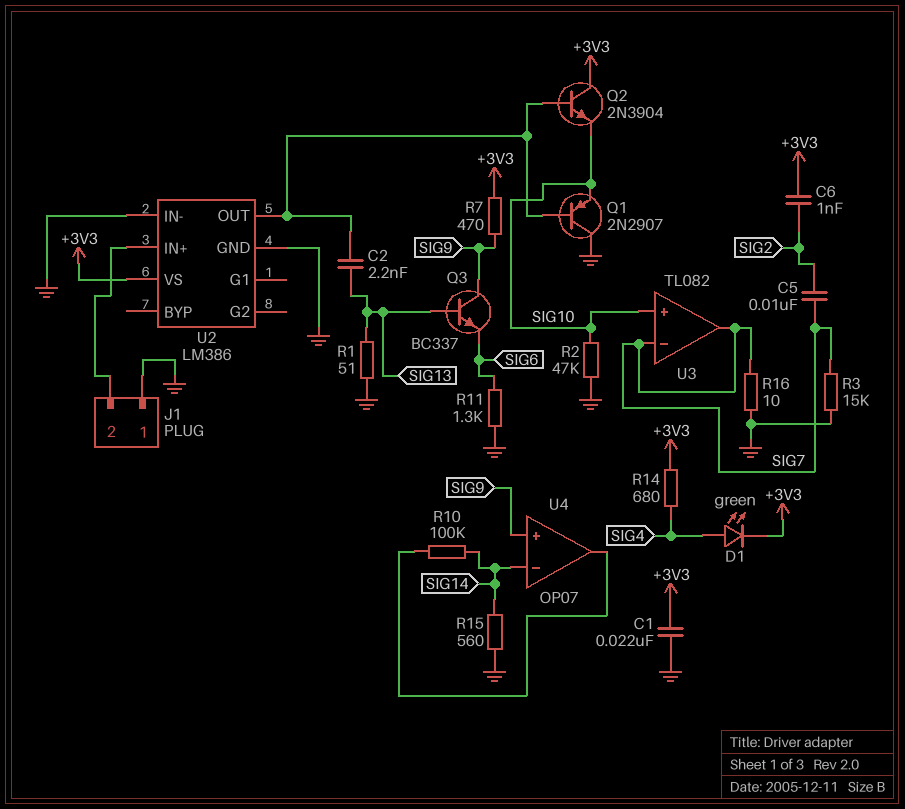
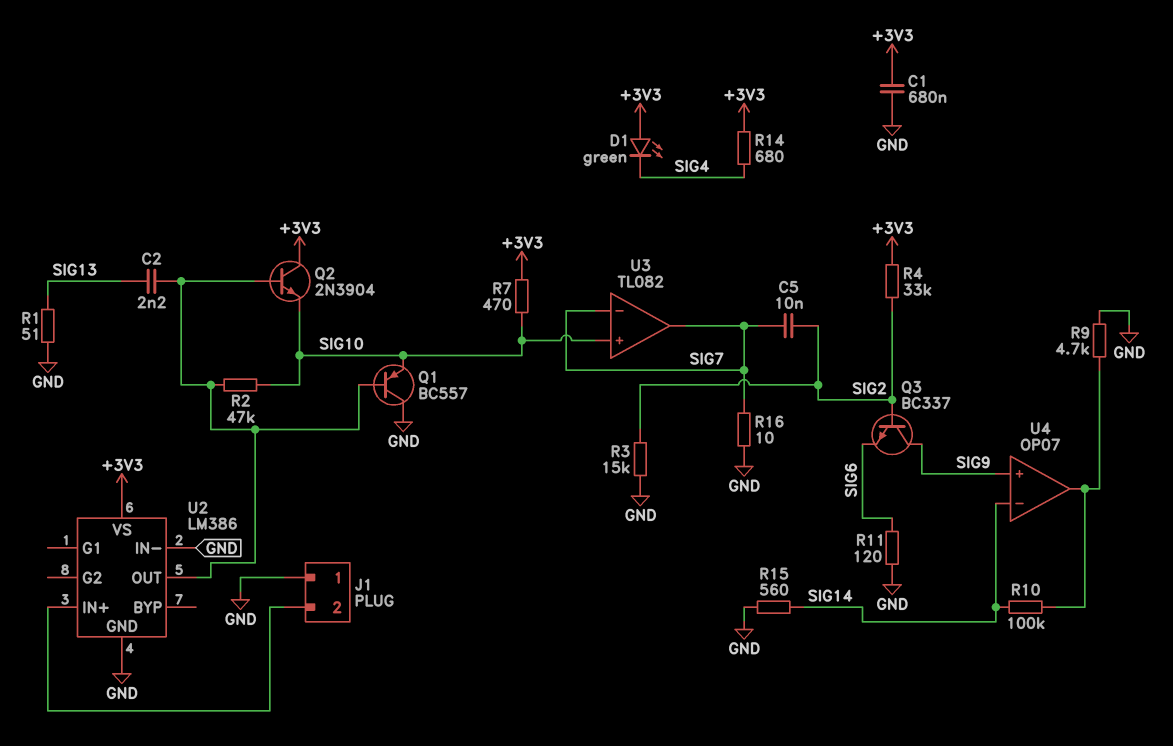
C1: 22nF (+3V3, GND) -> 680nF (+3V3, GND)
C6: 1nF (+3V3, SIG2) -> none
D1: LED green (A SIG4, K +3V3) -> LED green (A +3V3, K SIG4)
Q1: PNP 2N2907 (B U2/OUT, C GND, E SIG10) -> PNP BC557 (B U2/OUT, C GND, E SIG10)
Q3: NPN BC337 (B SIG13, C SIG9, E SIG6) -> NPN BC337 (B SIG2, C SIG9, E SIG6)
R2: 47k (GND, SIG10) -> 47k (SIG10, U2/OUT)
R3: 15k (GND, SIG7) -> 15k (GND, SIG2)
R4: none -> 33k (+3V3, SIG2)
R7: 470 (+3V3, SIG9) -> 470 (+3V3, SIG10)
R9: none -> 4.7k (GND, U4/out)
R11: 1.3k (GND, SIG6) -> 120 (GND, SIG6)

